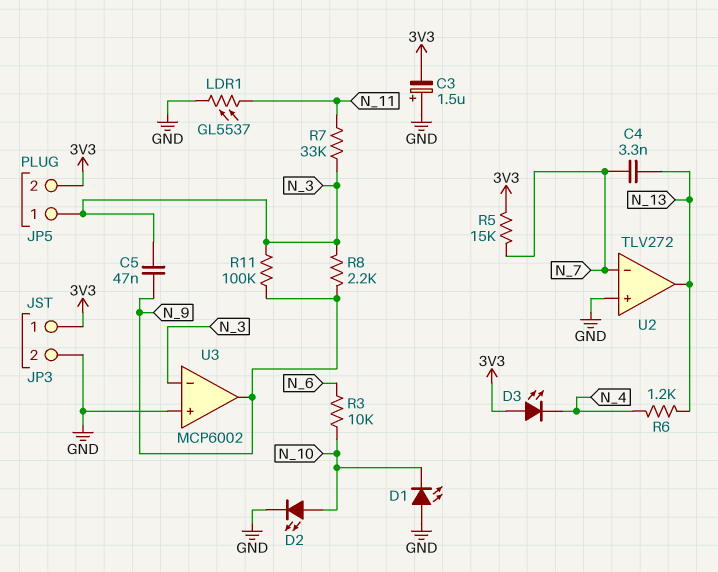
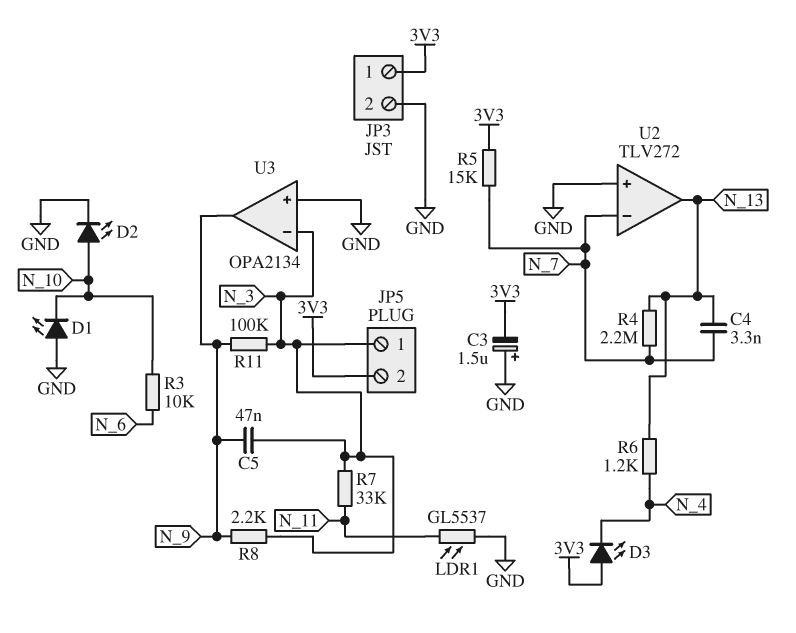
R4: none -> 2.2M (N_7, N_13)
U3: MCP6002 -> OPA2134

